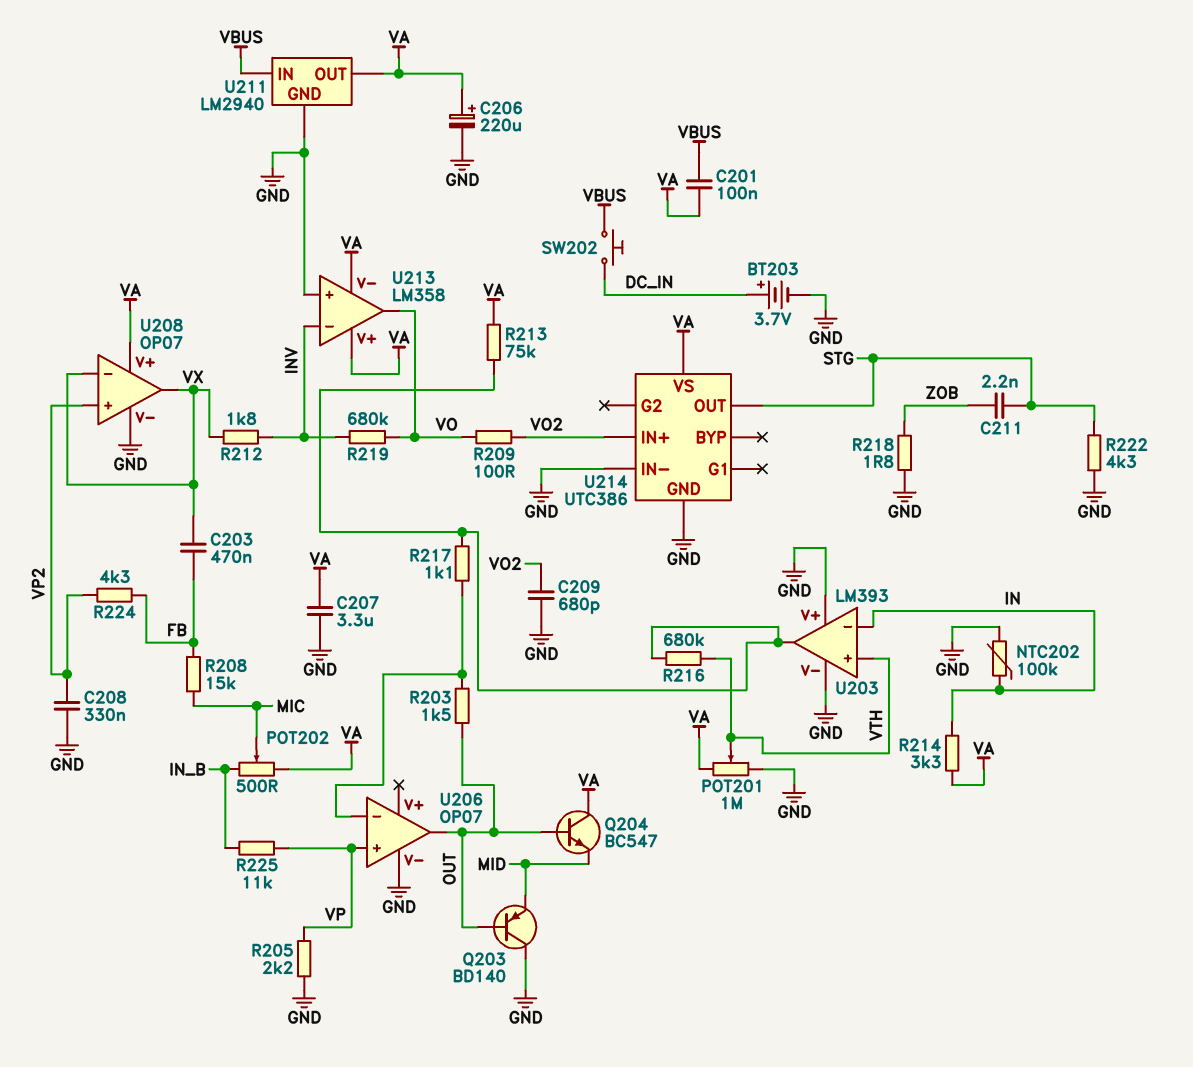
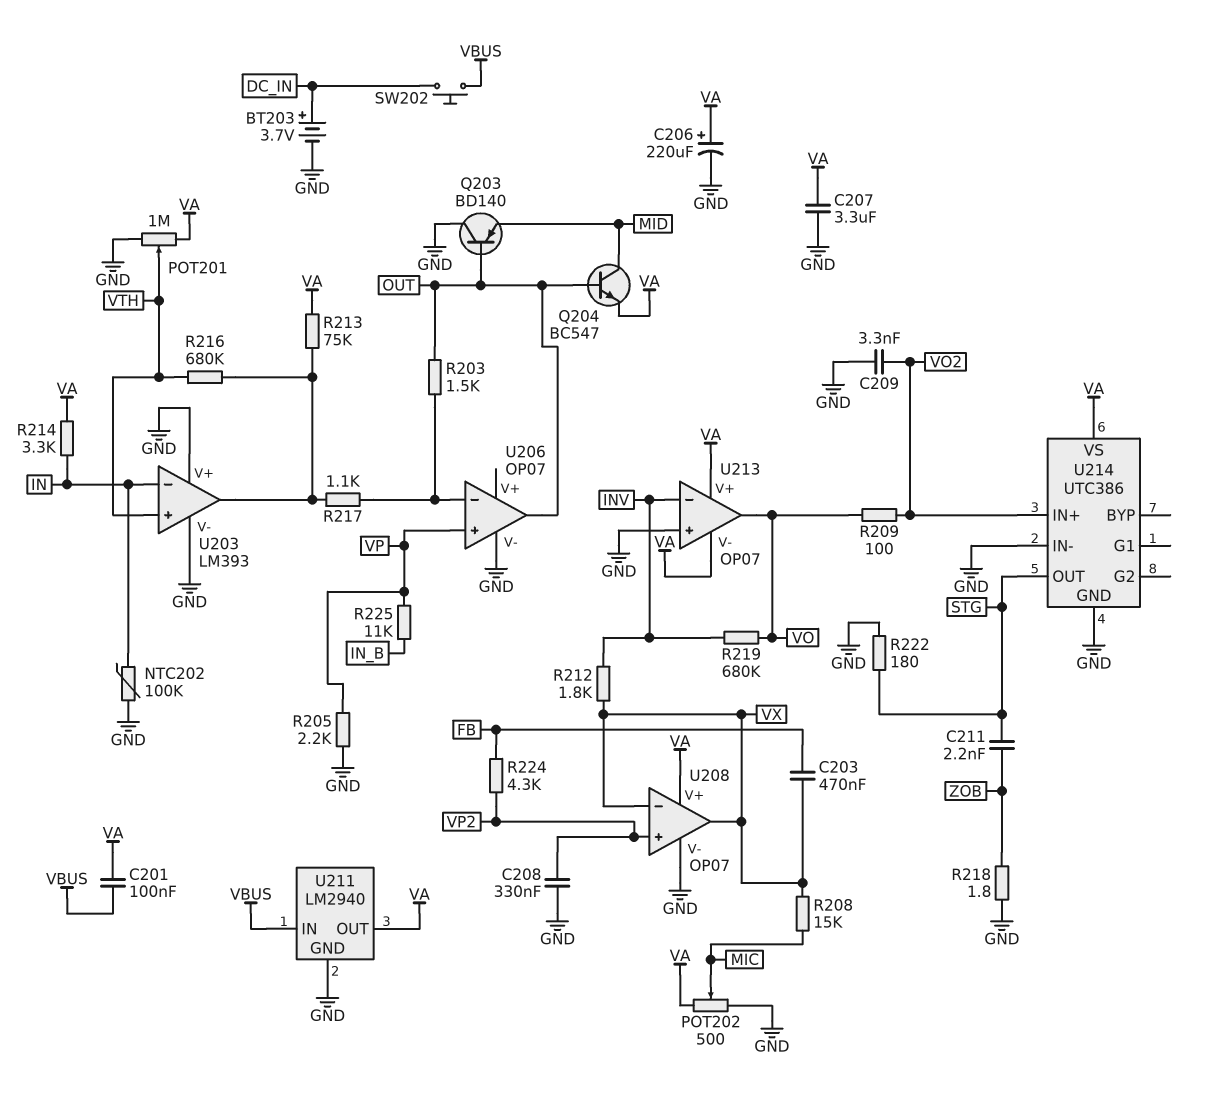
C209: 680pF (GND, VO2) -> 3.3nF (GND, VO2)
POT202: 500 (IN_B, VA, wiper MIC) -> 500 (GND, VA, wiper MIC)
Q204: NPN BC547 (B OUT, C VA, E MID) -> NPN BC547 (B OUT, C MID, E VA)
R208: 15k (FB, MIC) -> 15k (MIC, VX)
R222: 4.3k (GND, STG) -> 180 (GND, STG)
U213: LM358 -> OP07

